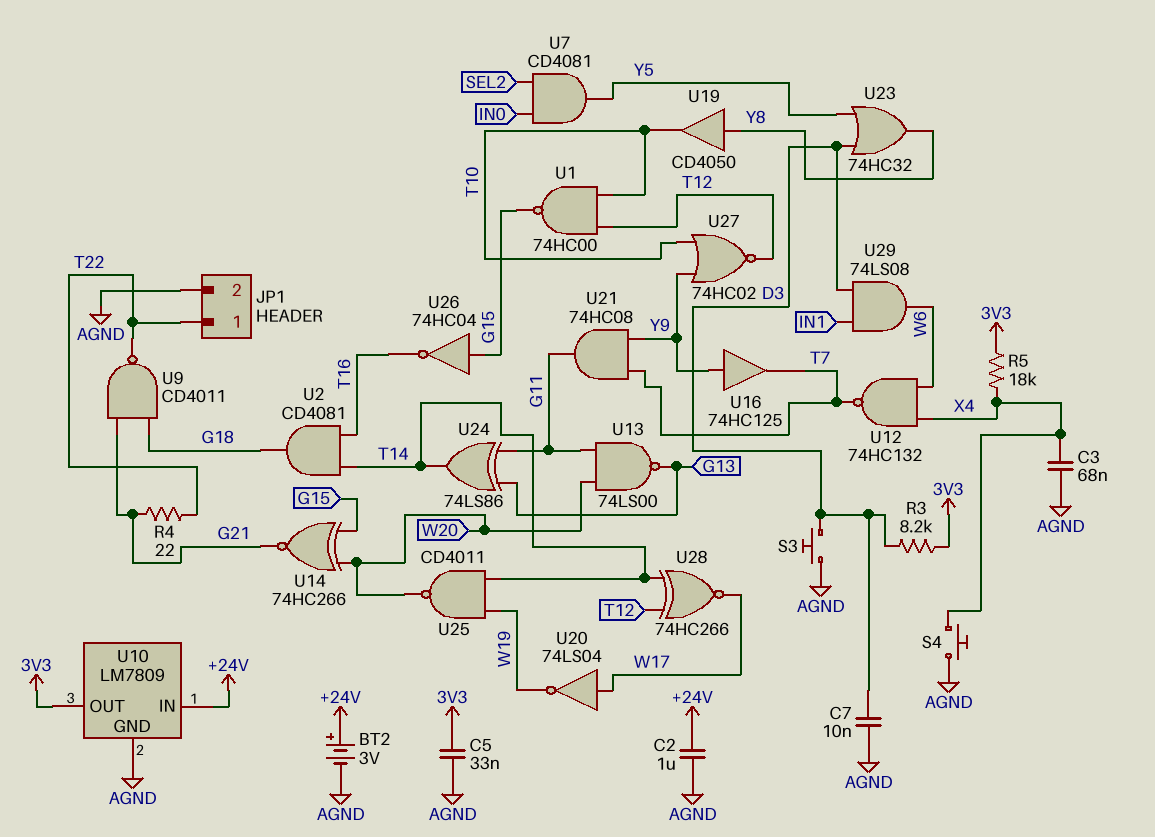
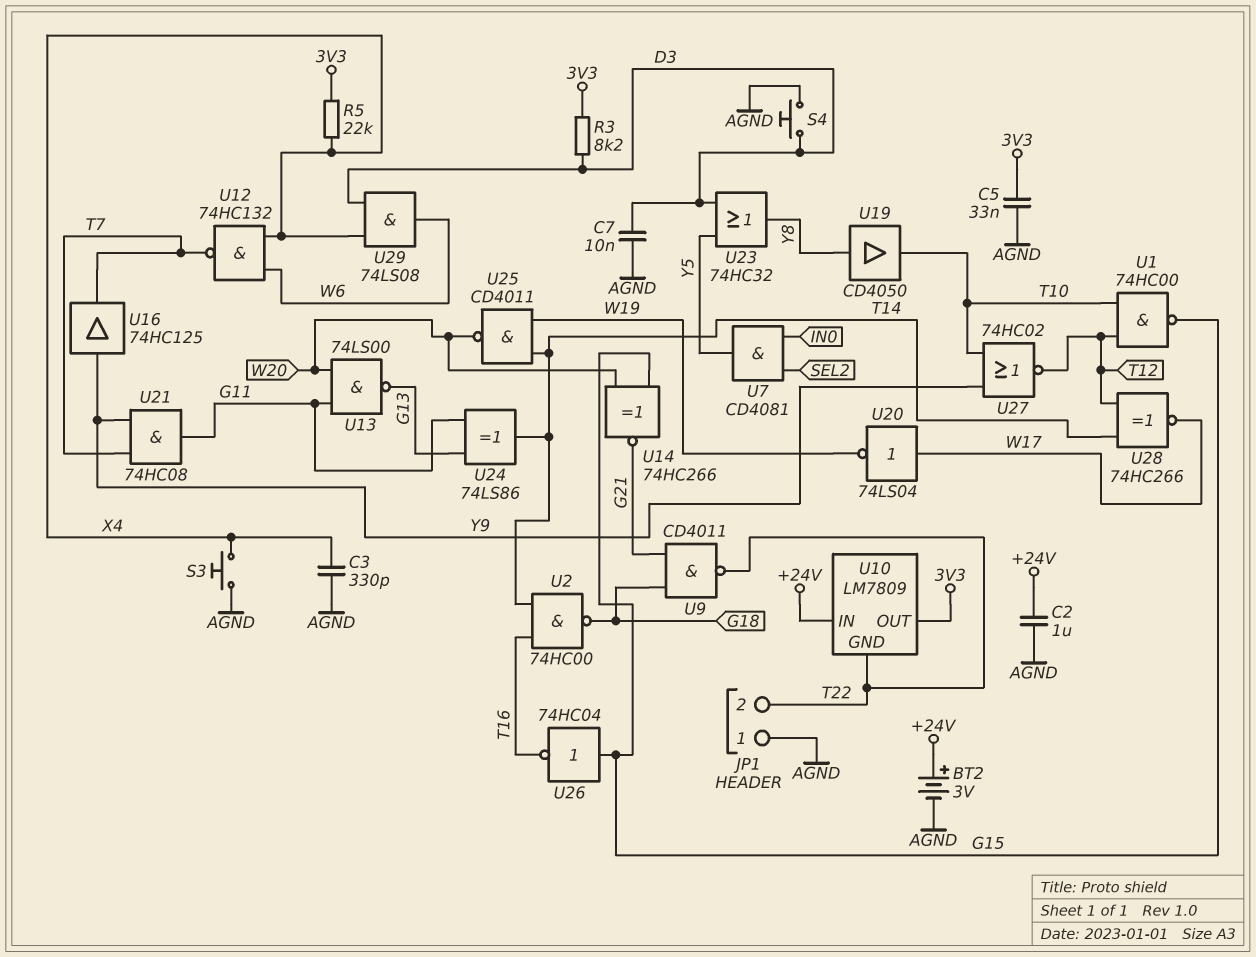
C3: 68nF (AGND, X4) -> 330pF (AGND, X4)
JP1 pin 1: T22 -> AGND
JP1 pin 2: AGND -> T22
R4: 22 (G21, T22) -> none
R5: 18k (3V3, X4) -> 22k (3V3, X4)
S3: button (AGND, D3) -> button (AGND, X4)
S4: button (AGND, X4) -> button (AGND, D3)
U2: AND CD4081 (in T14, in T16, out G18) -> NAND 74HC00 (in T14, in T16, out G18)
U10 pin GND: AGND -> T22
U29: AND 74LS08 (in D3, in IN1, out W6) -> AND 74LS08 (in D3, in X4, out W6)

